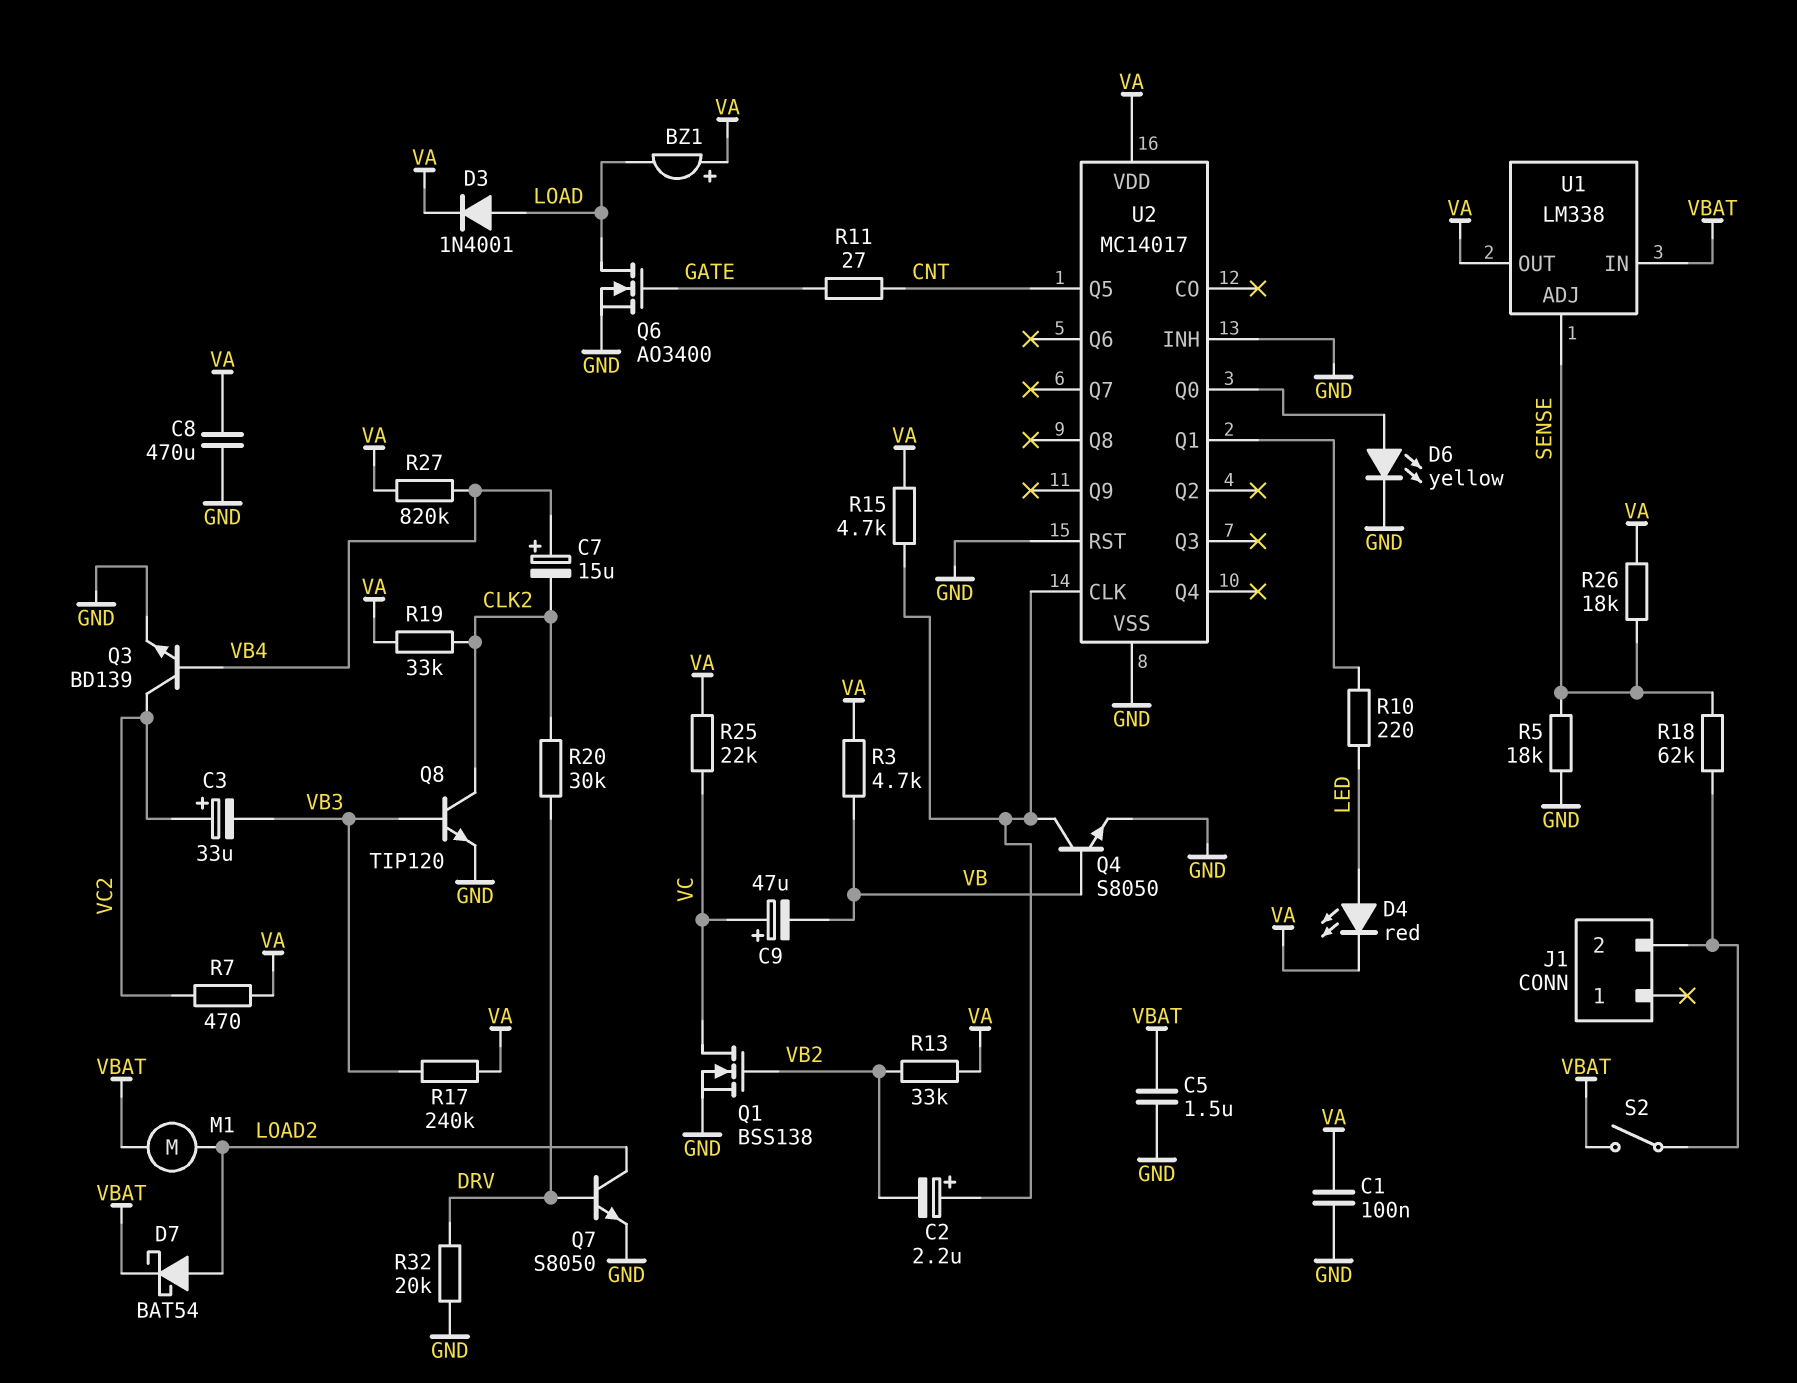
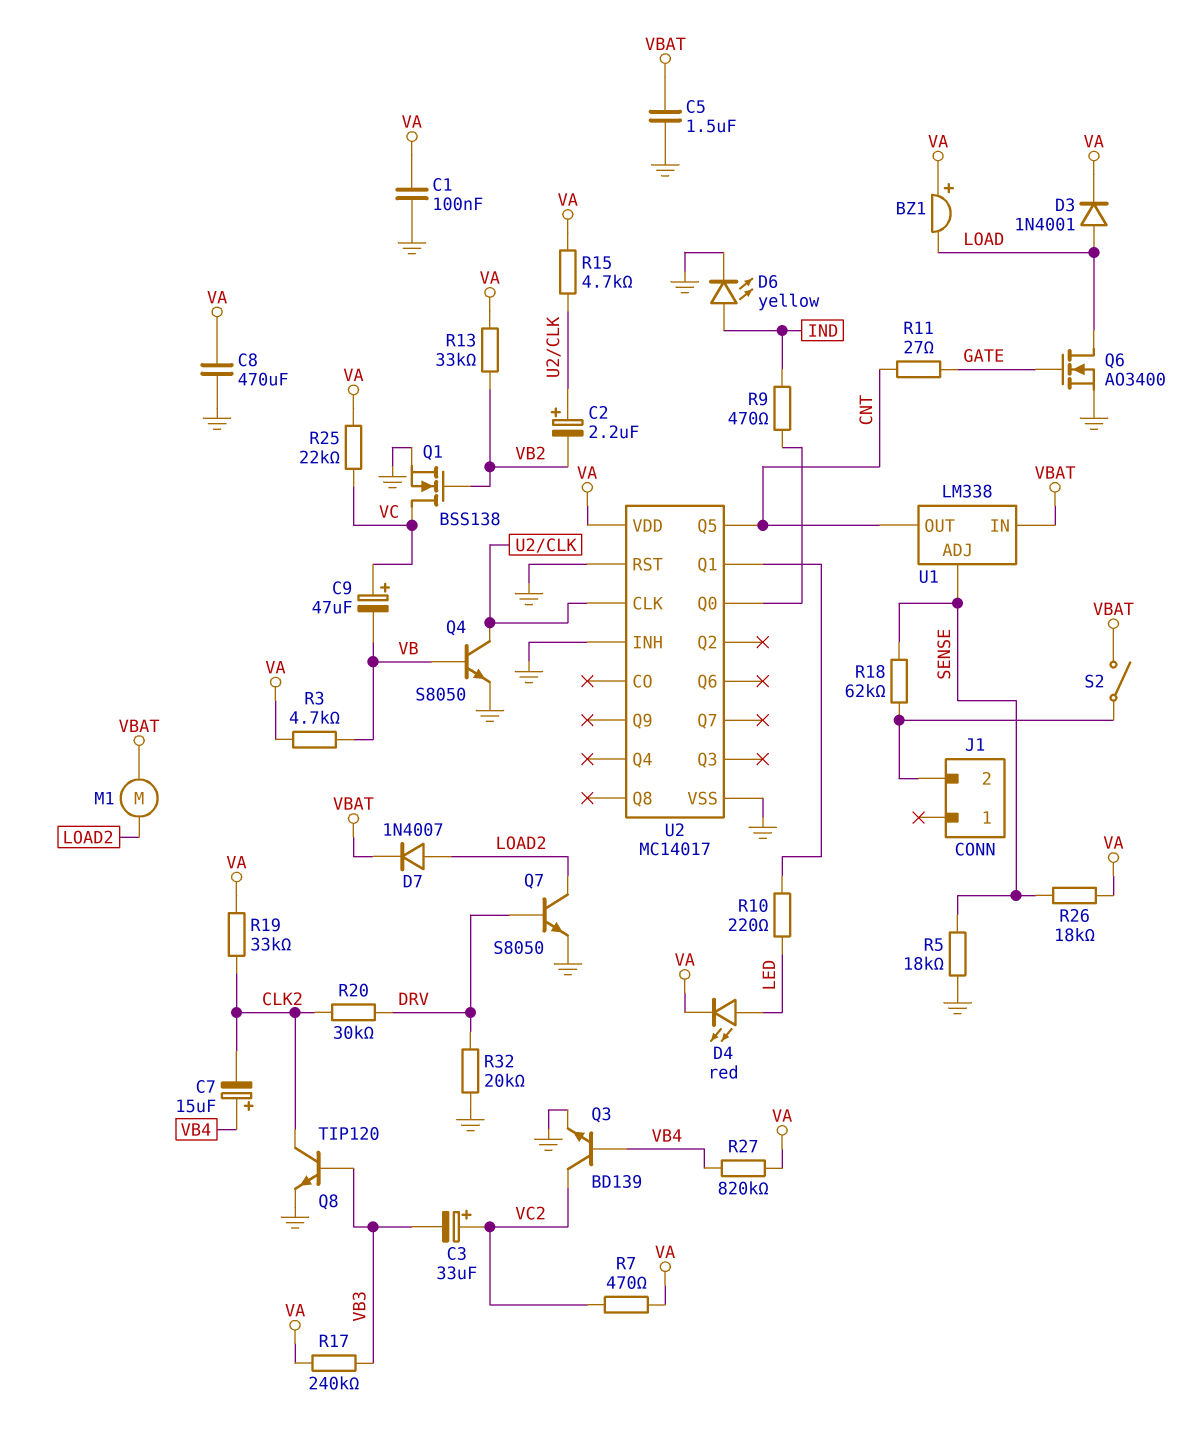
D6: LED yellow (A U2/Q0, K GND) -> LED yellow (A IND, K GND)
D7: schottky BAT54 (A LOAD2, K VBAT) -> diode 1N4007 (A LOAD2, K VBAT)
R9: none -> 470 (IND, U2/Q0)
U1 pin OUT: VA -> CNT

